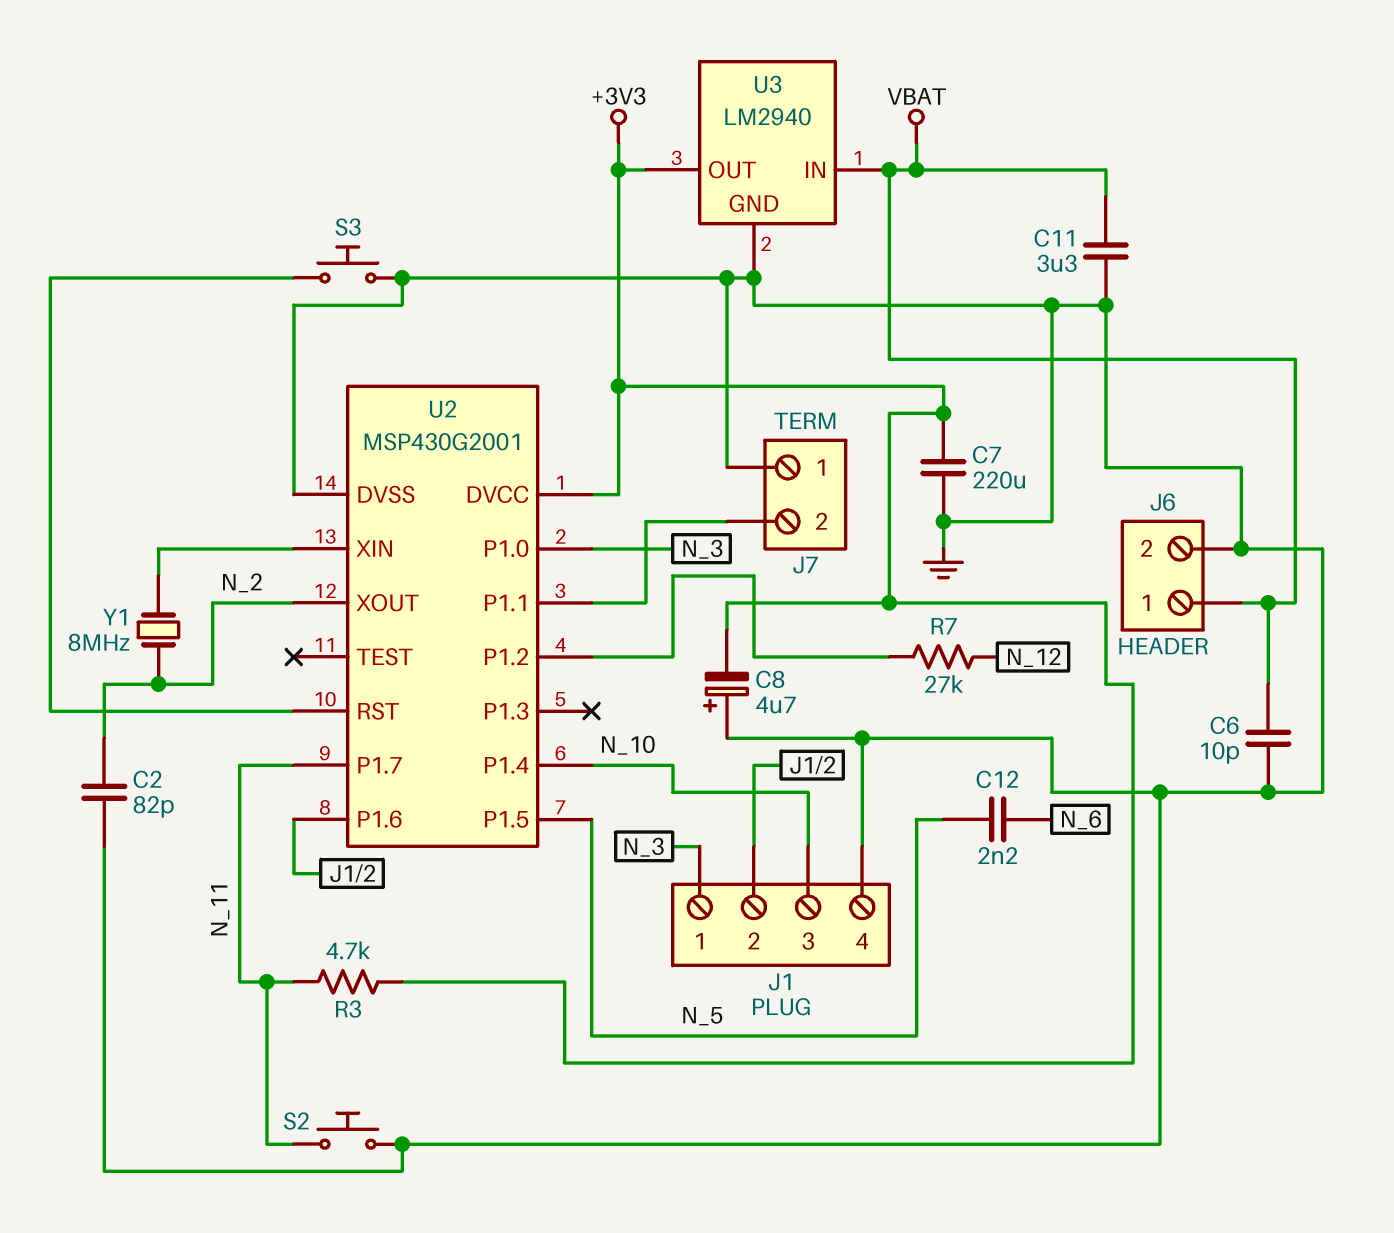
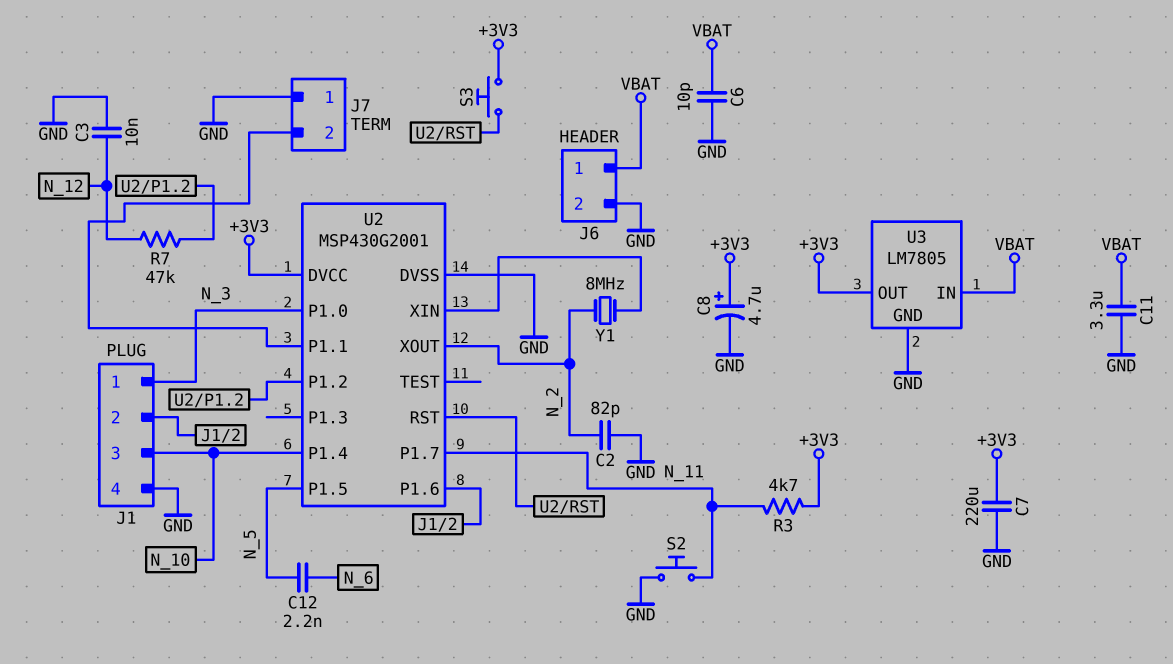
C3: none -> 10nF (GND, N_12)
C8: 4.7uF (plus GND, minus +3V3) -> 4.7uF (plus +3V3, minus GND)
R7: 27k (N_12, U2/P1.2) -> 47k (N_12, U2/P1.2)
S3: button (GND, U2/RST) -> button (+3V3, U2/RST)
U3: LM2940 -> LM7805

